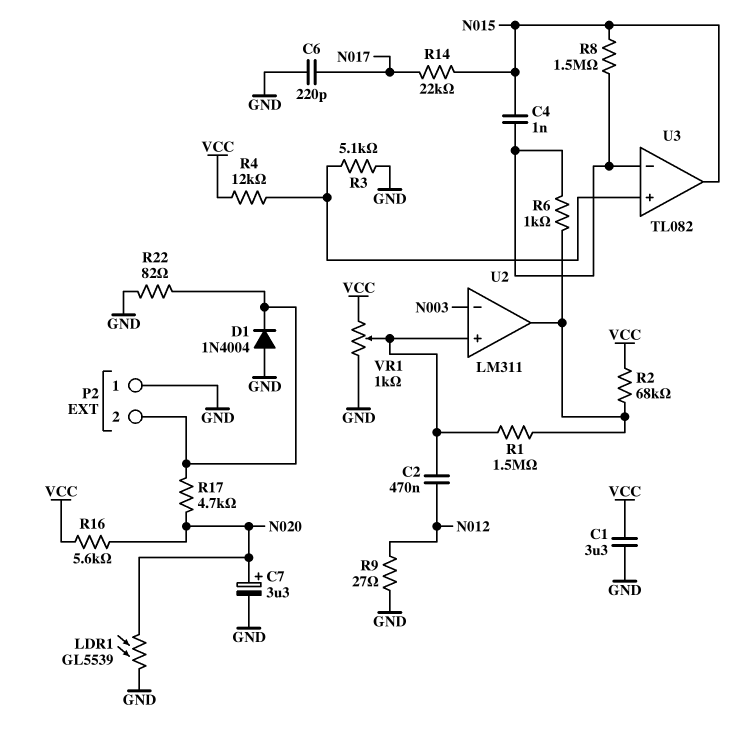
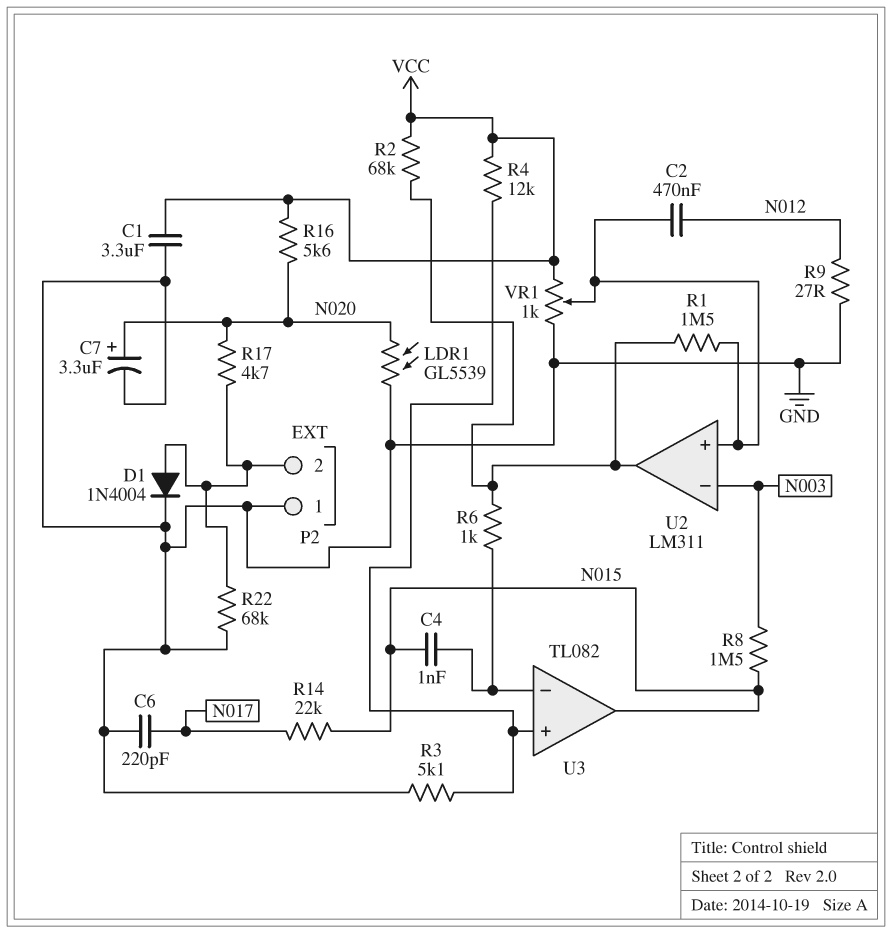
D1: diode 1N4004 (A GND, K P2/2) -> diode 1N4004 (A P2/2, K GND)
R8: 1.5M (N015, U3/in-) -> 1.5M (N003, N015)
R22: 82 (GND, P2/2) -> 68k (GND, P2/2)

